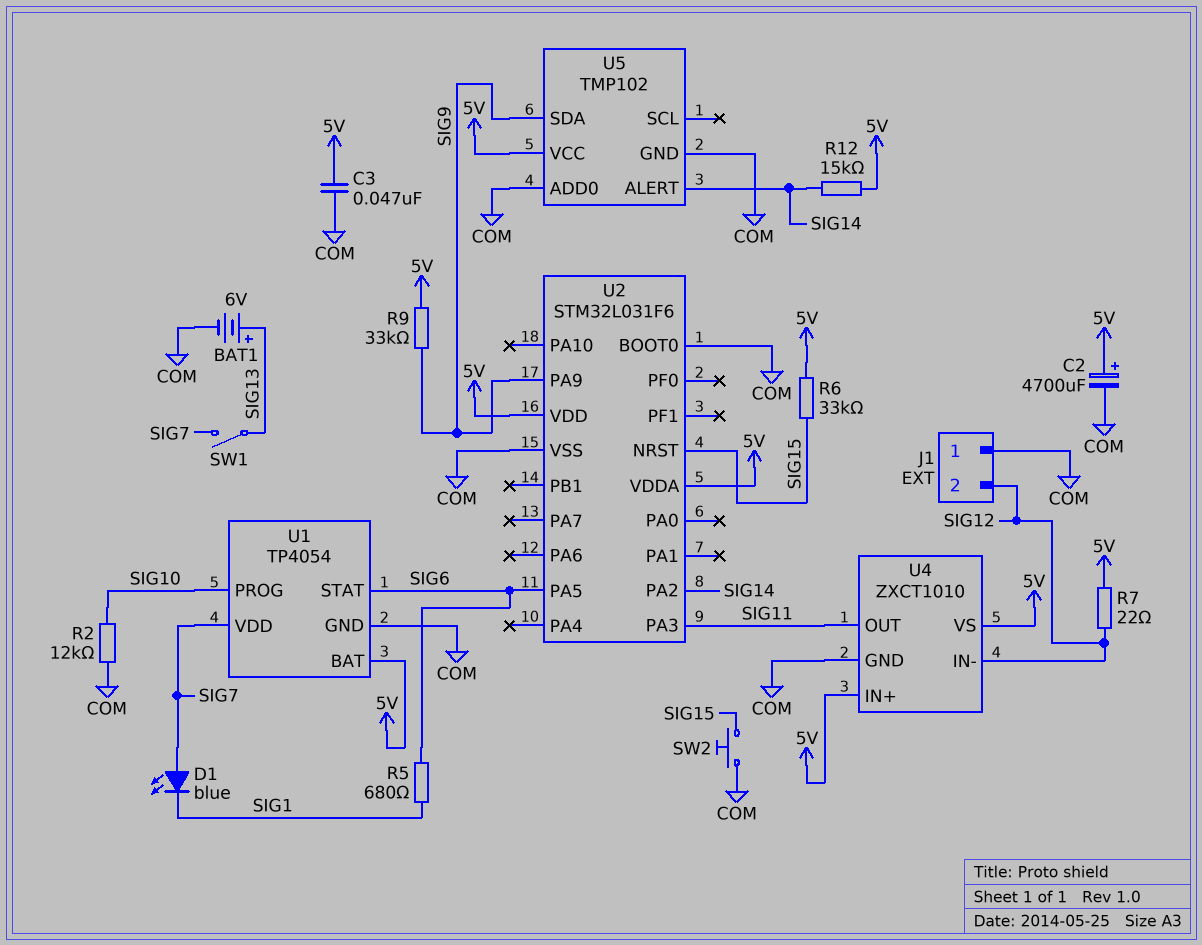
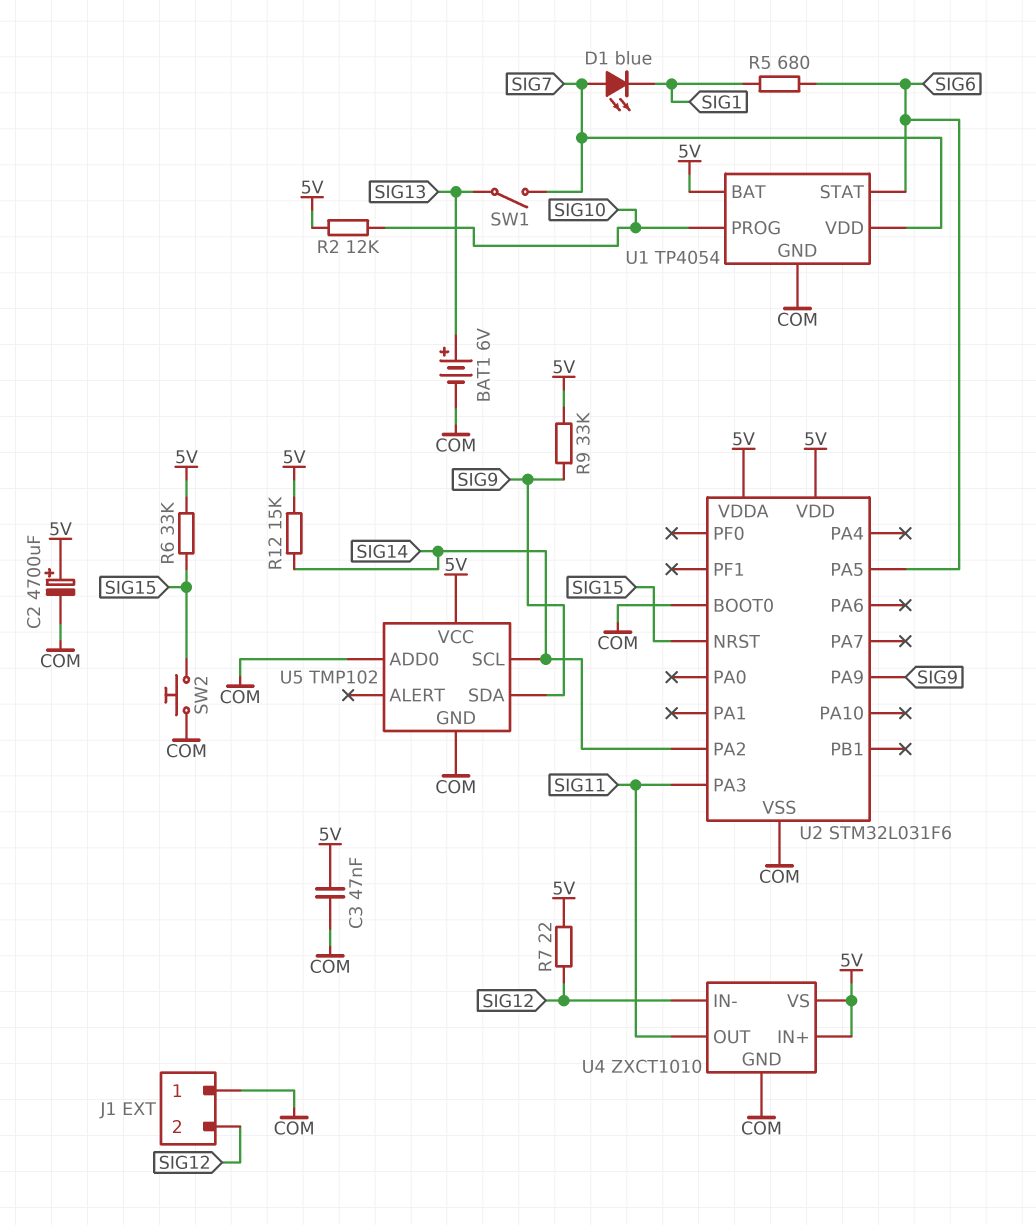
R2: 12k (COM, SIG10) -> 12k (5V, SIG10)
U5 pin ALERT: SIG14 -> none
U5 pin SCL: none -> SIG14

